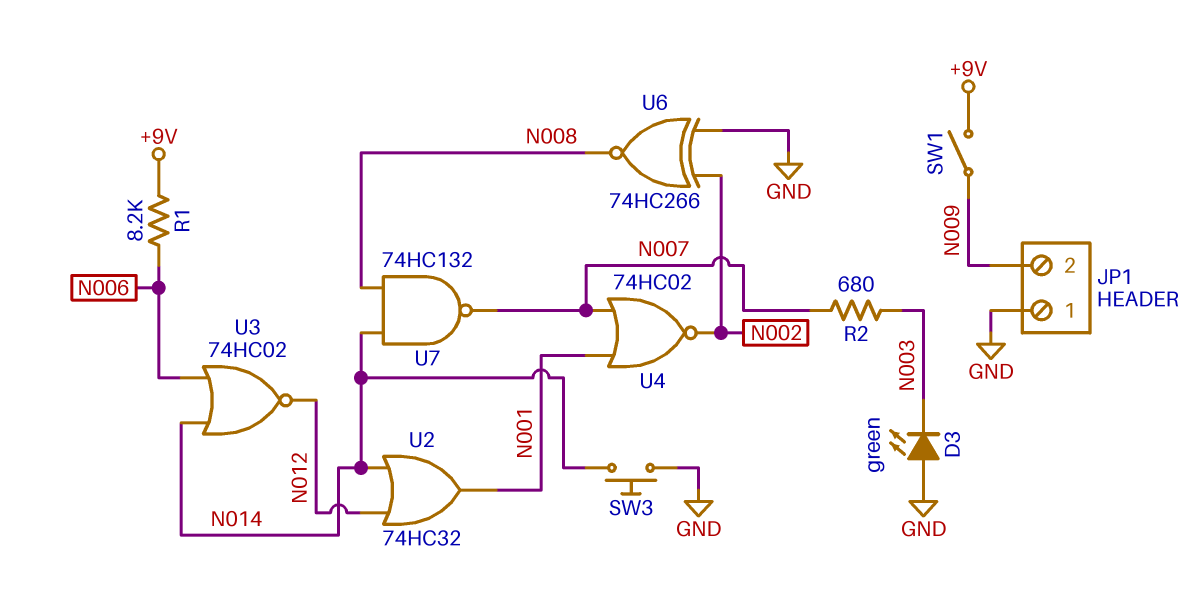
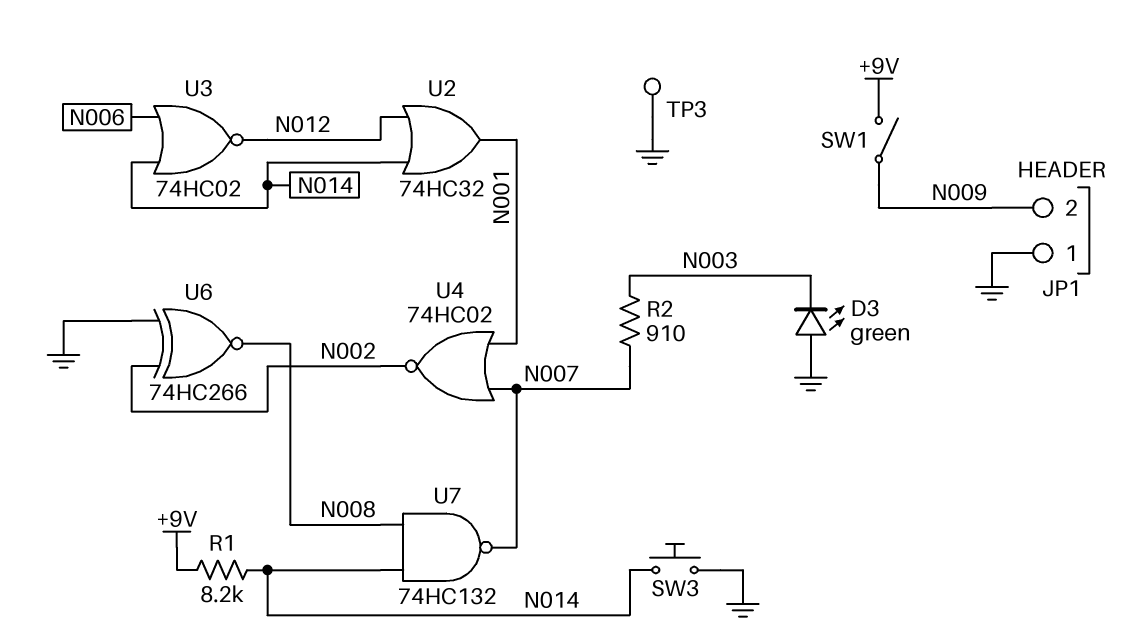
R1: 8.2k (+9V, N006) -> 8.2k (+9V, N014)
R2: 680 (N003, N007) -> 910 (N003, N007)
TP3: none -> test point (GND)

